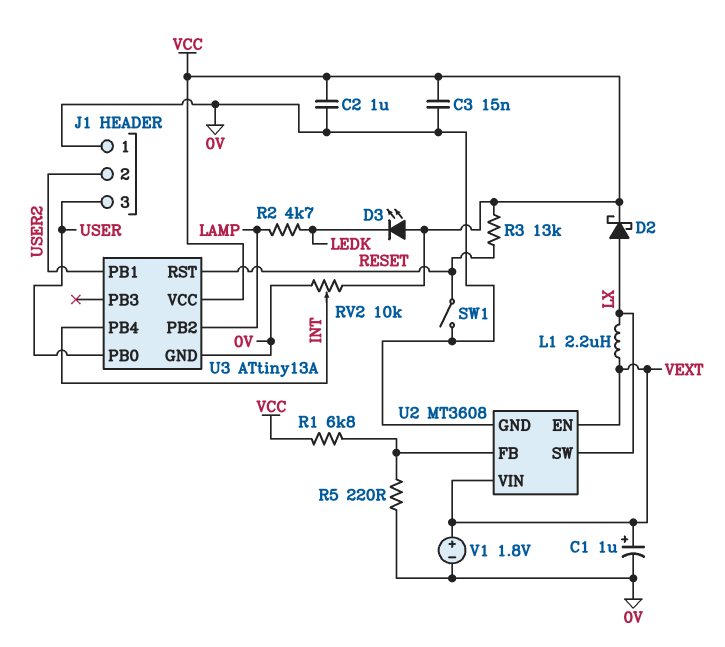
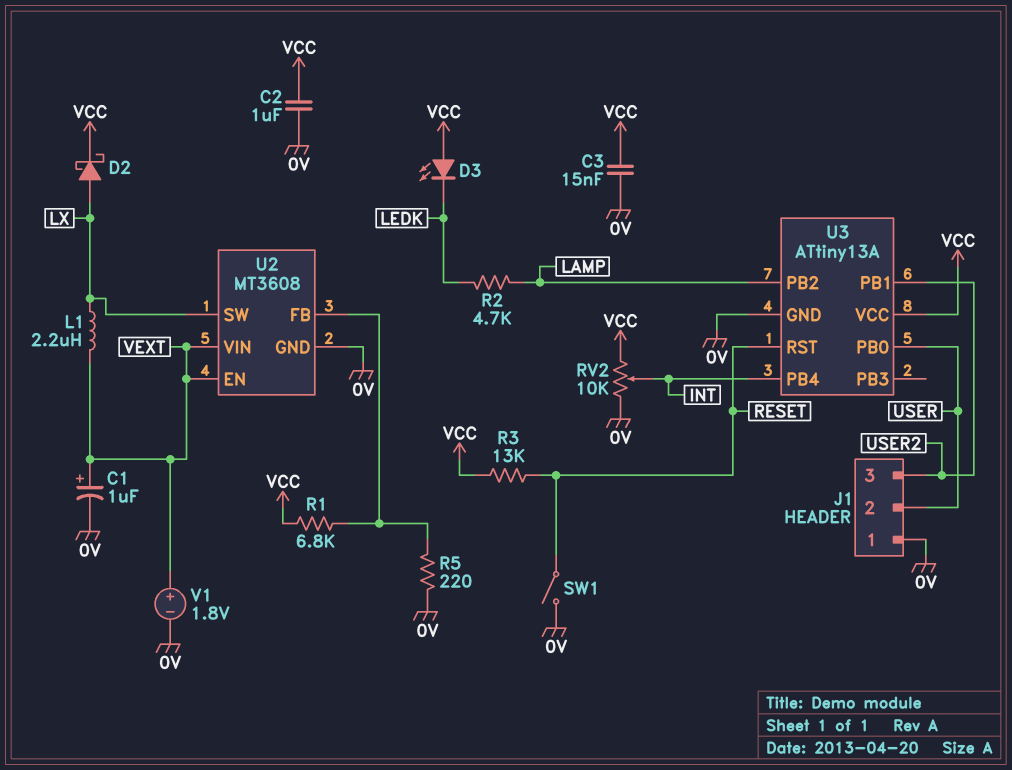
J1 pin 2: USER2 -> USER
J1 pin 3: USER -> USER2

